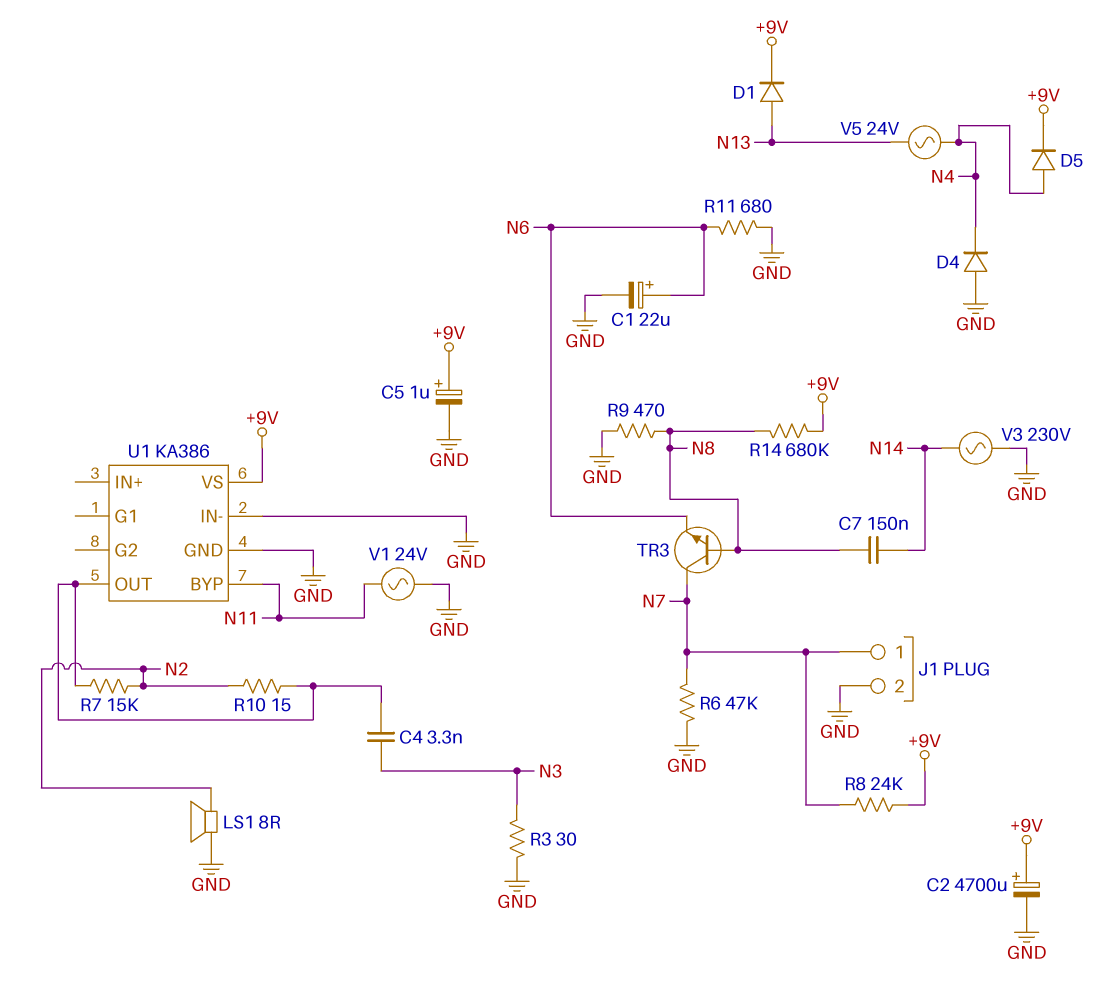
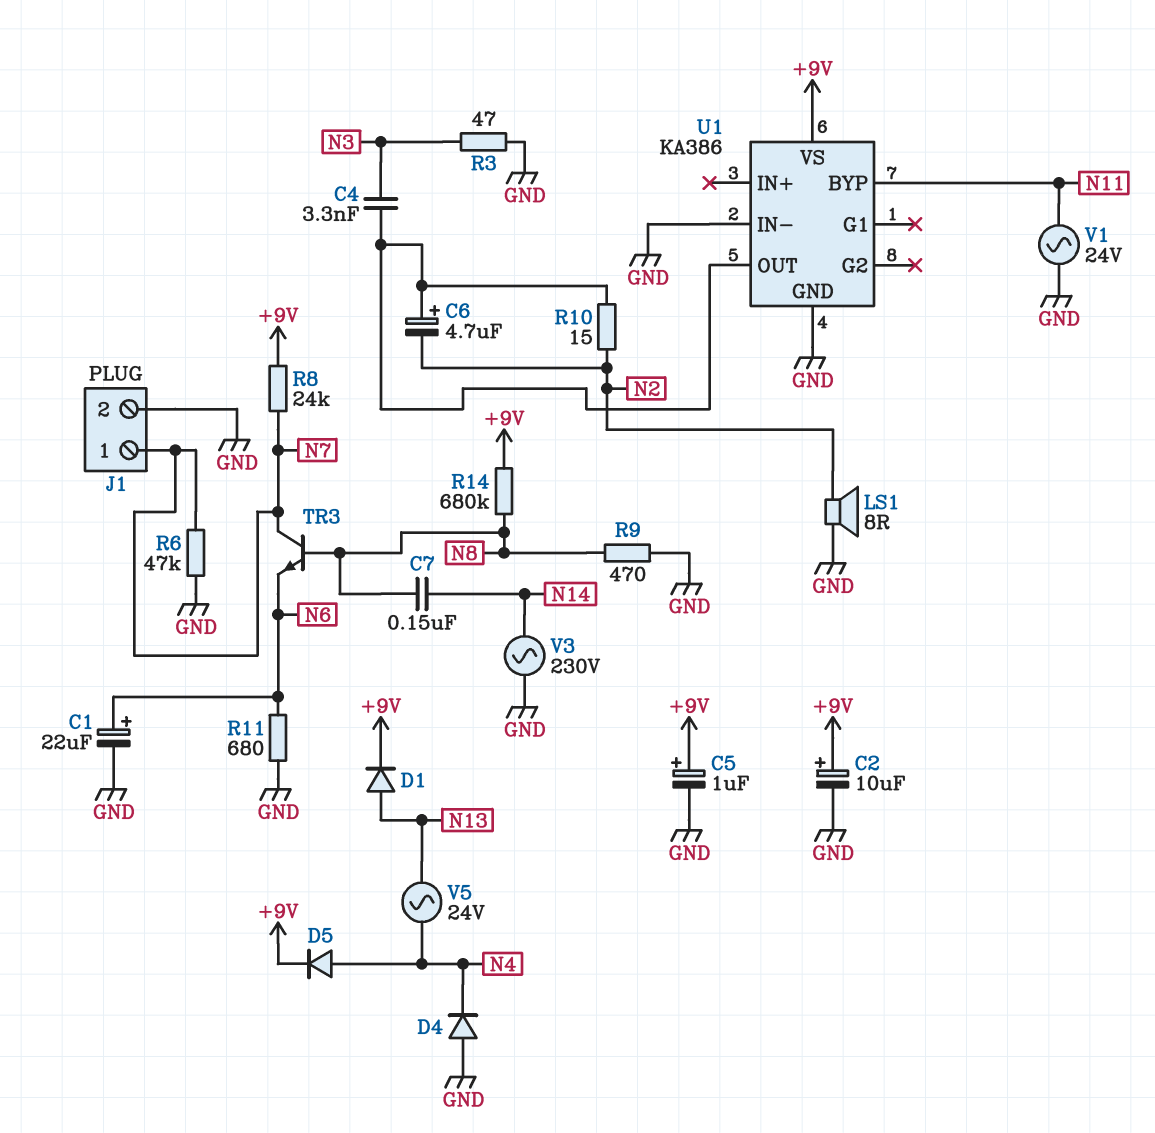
C2: 4700uF (plus +9V, minus GND) -> 10uF (plus +9V, minus GND)
C6: none -> 4.7uF (plus U1/OUT, minus N2)
R3: 30 (GND, N3) -> 47 (GND, N3)
R7: 15k (N2, U1/OUT) -> none

